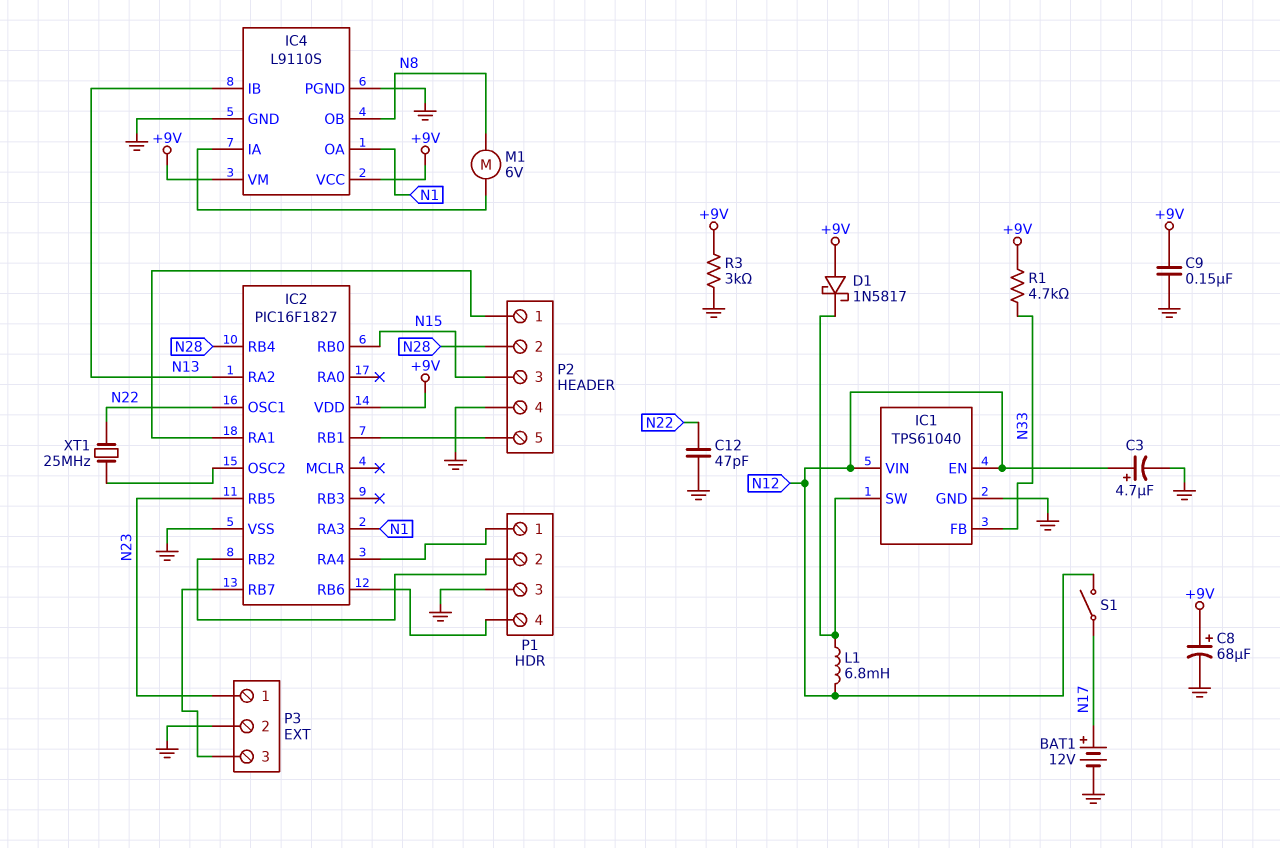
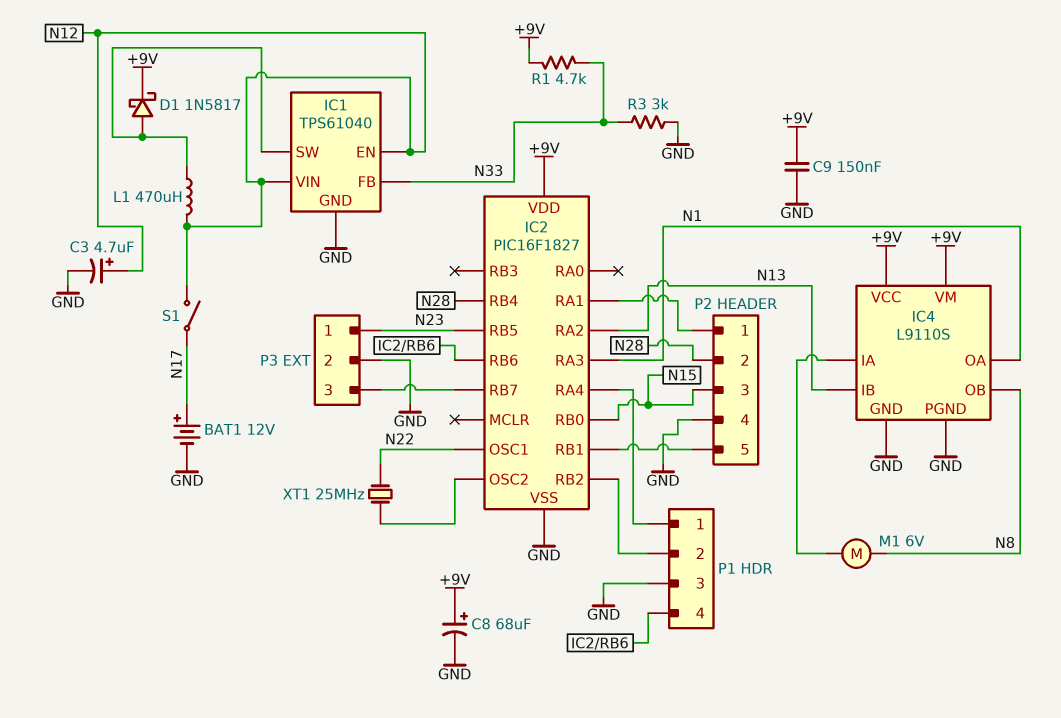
C12: 47pF (GND, N22) -> none
D1: schottky 1N5817 (A +9V, K IC1/SW) -> schottky 1N5817 (A IC1/SW, K +9V)
L1: 6.8mH (IC1/SW, N12) -> 470uH (IC1/SW, N12)
R3: 3k (+9V, GND) -> 3k (GND, N33)

